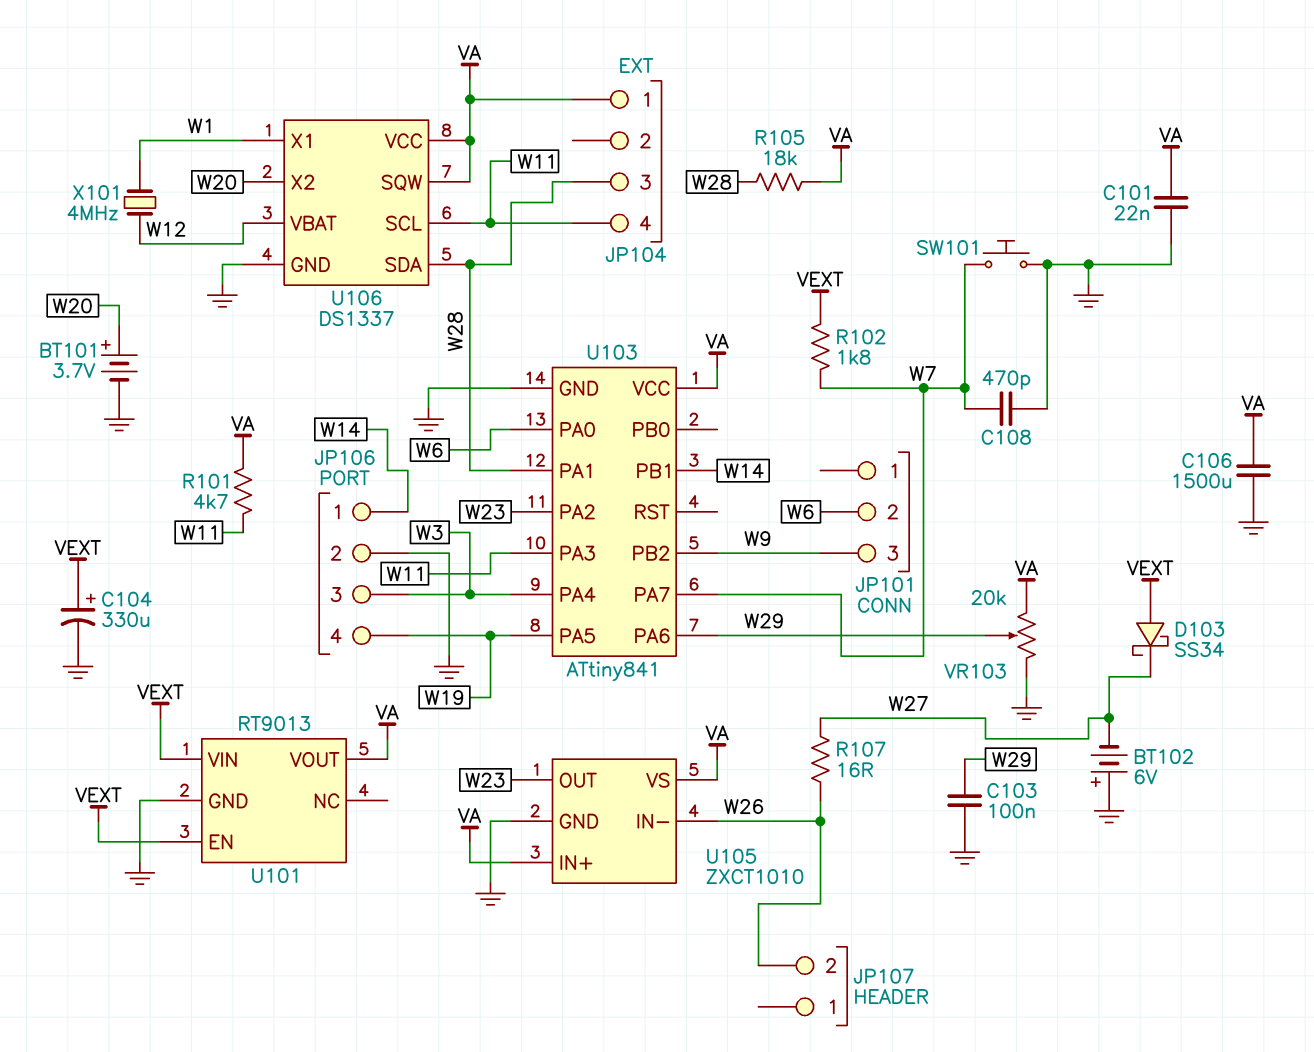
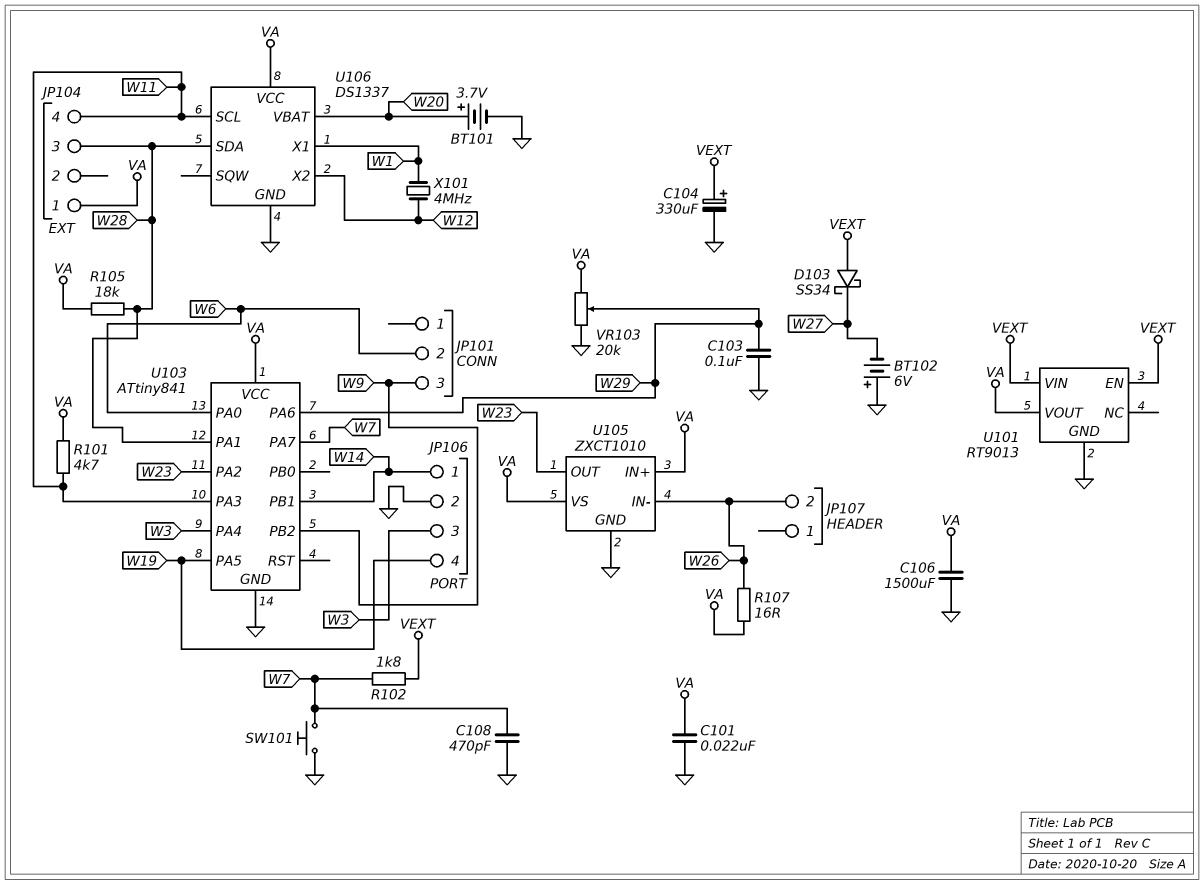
R107: 16 (W26, W27) -> 16 (VA, W26)
U106 pin SQW: VA -> none
U106 pin VBAT: W12 -> W20
U106 pin X2: W20 -> W12

